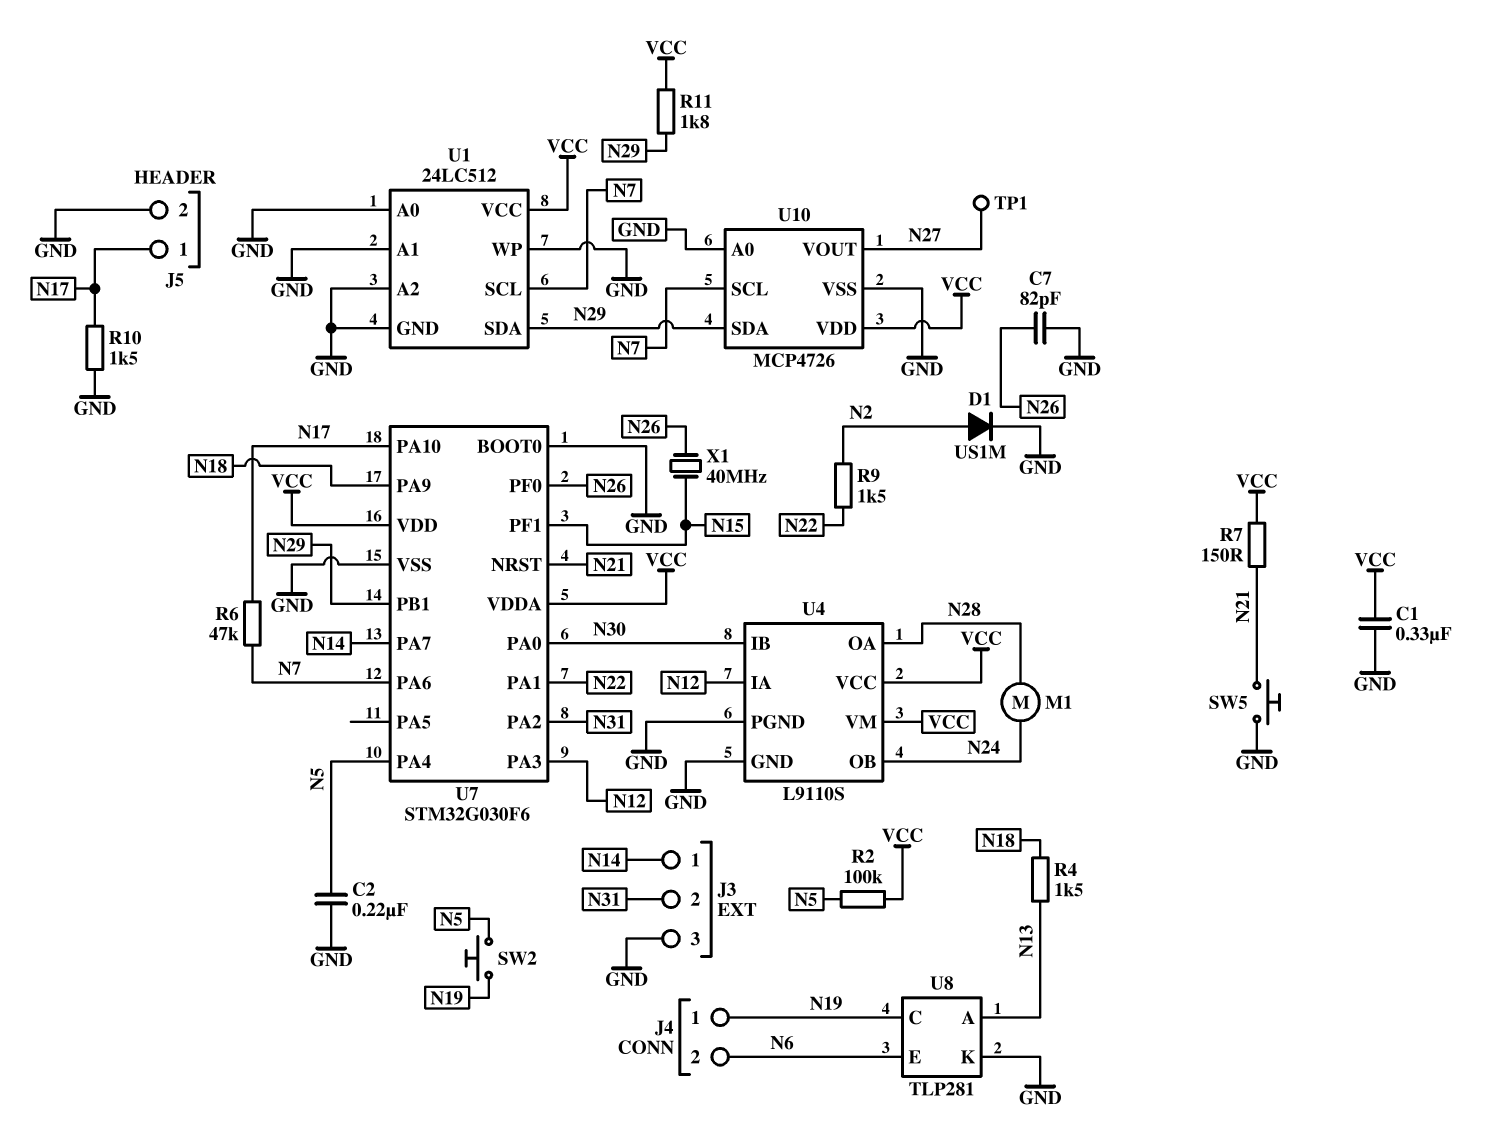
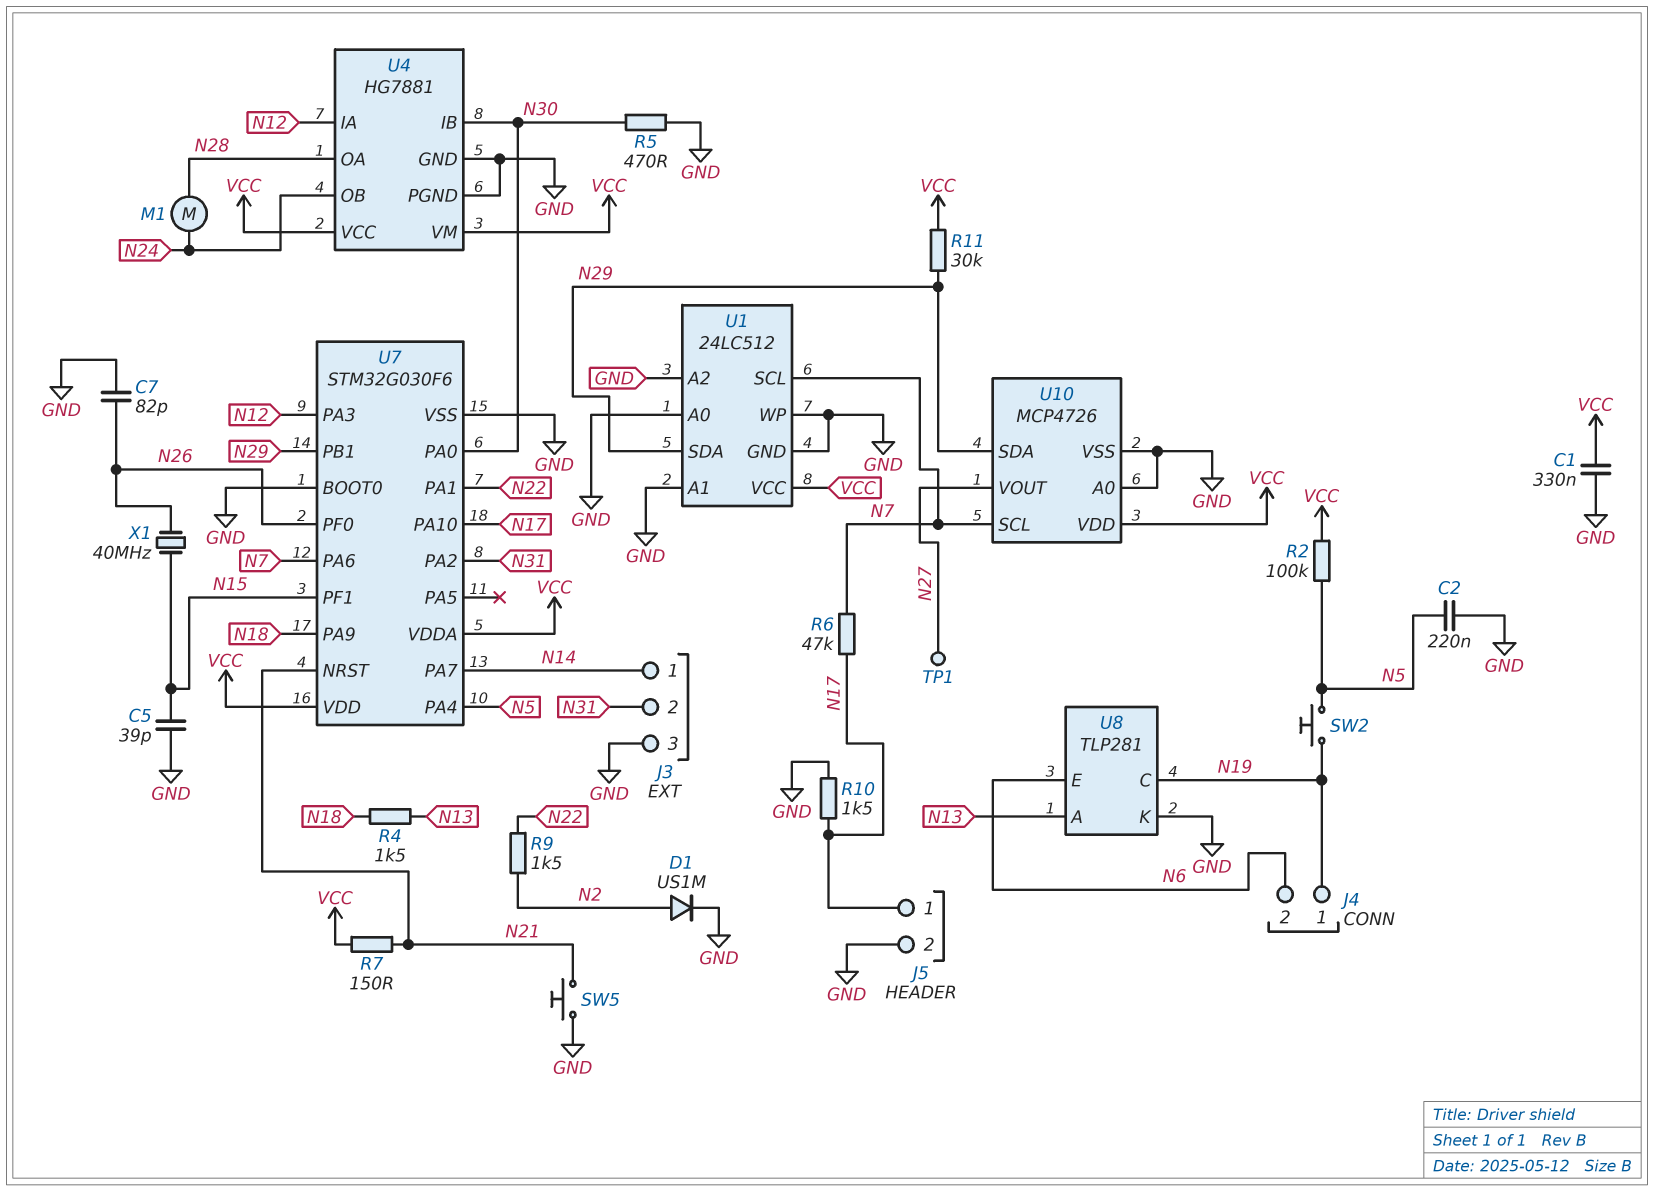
C5: none -> 39pF (GND, N15)
R5: none -> 470 (GND, N30)
R11: 1.8k (N29, VCC) -> 30k (N29, VCC)
U4: L9110S -> HG7881

